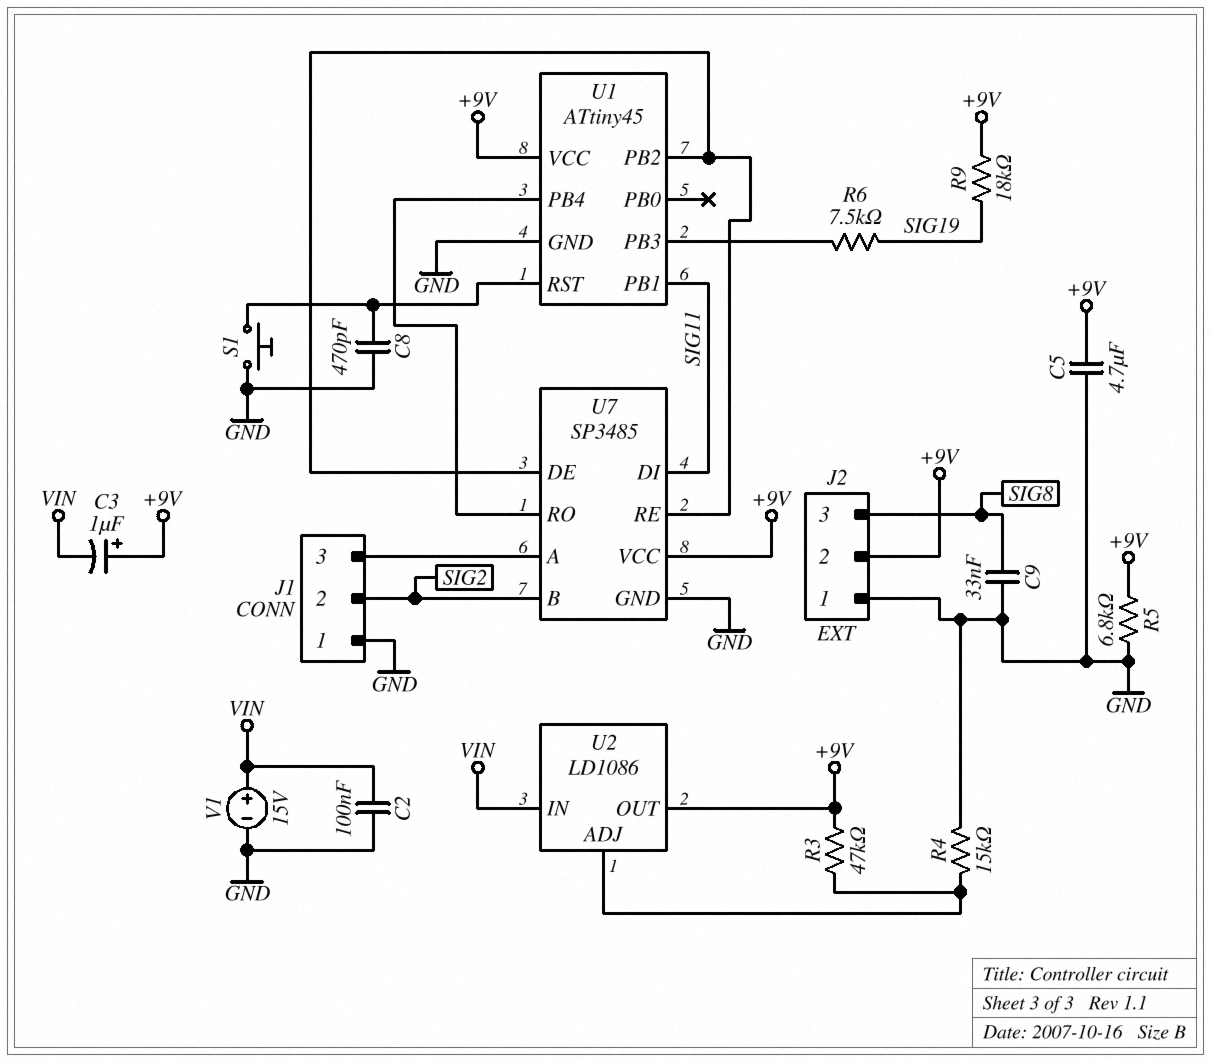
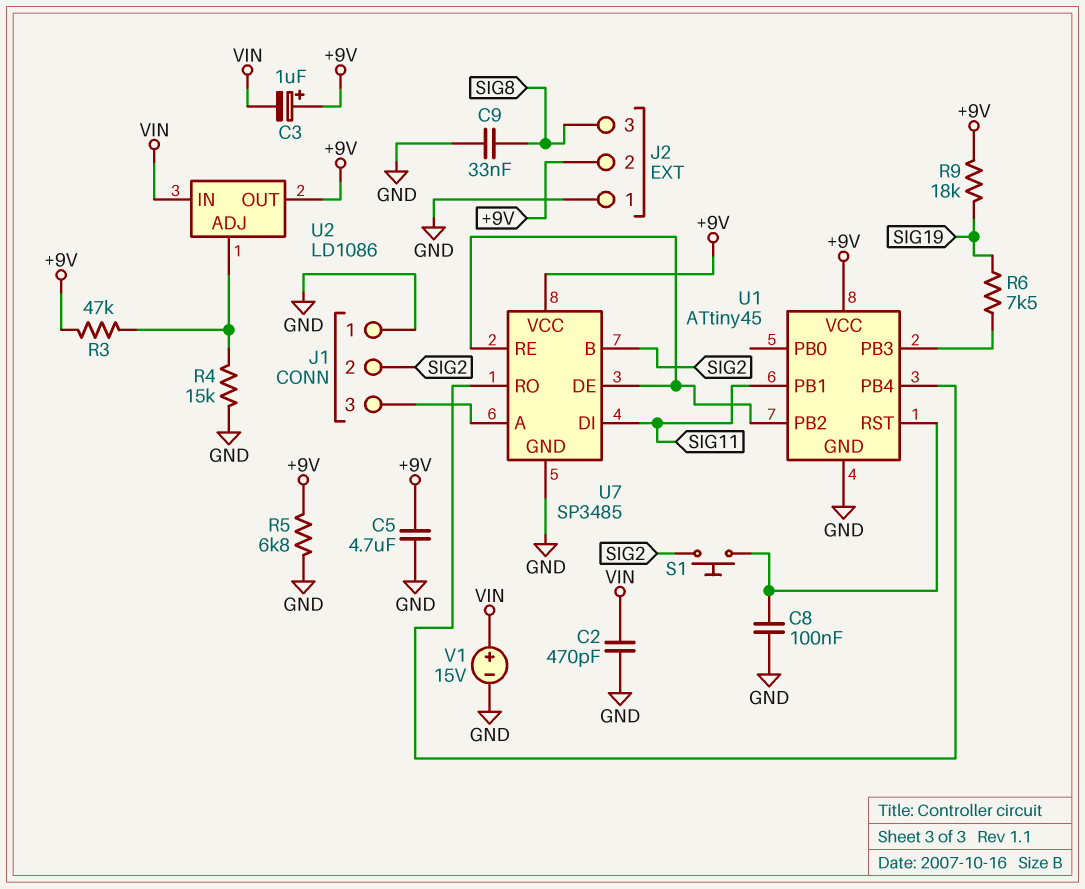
C2: 100nF (GND, VIN) -> 470pF (GND, VIN)
C8: 470pF (GND, U1/RST) -> 100nF (GND, U1/RST)
S1: button (GND, U1/RST) -> button (SIG2, U1/RST)

